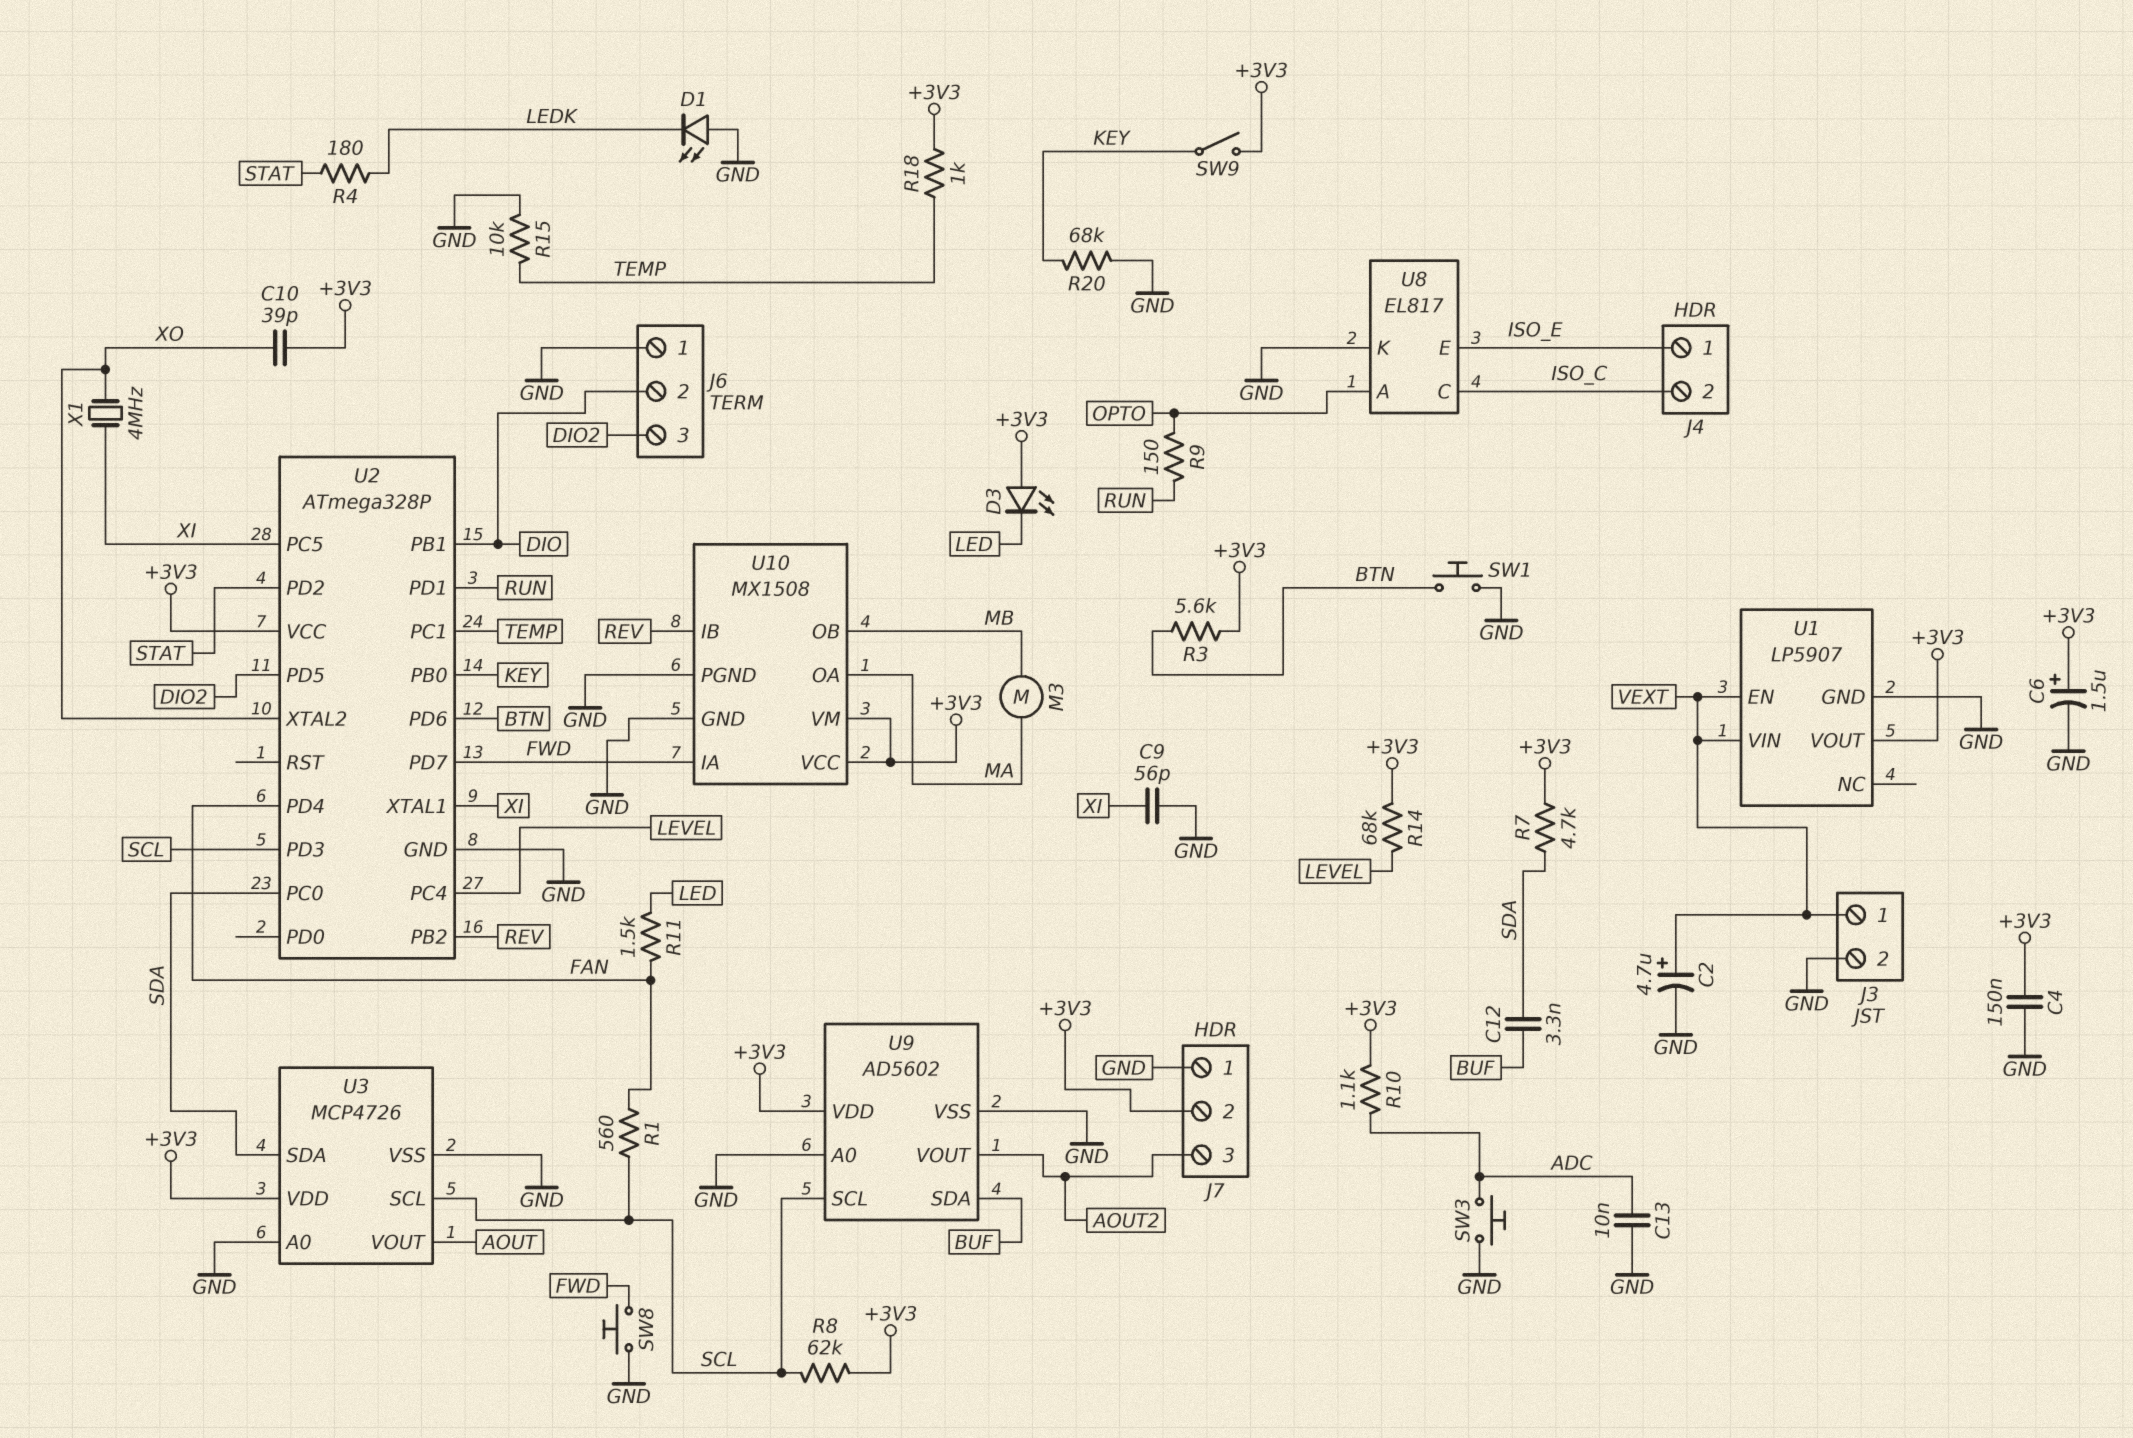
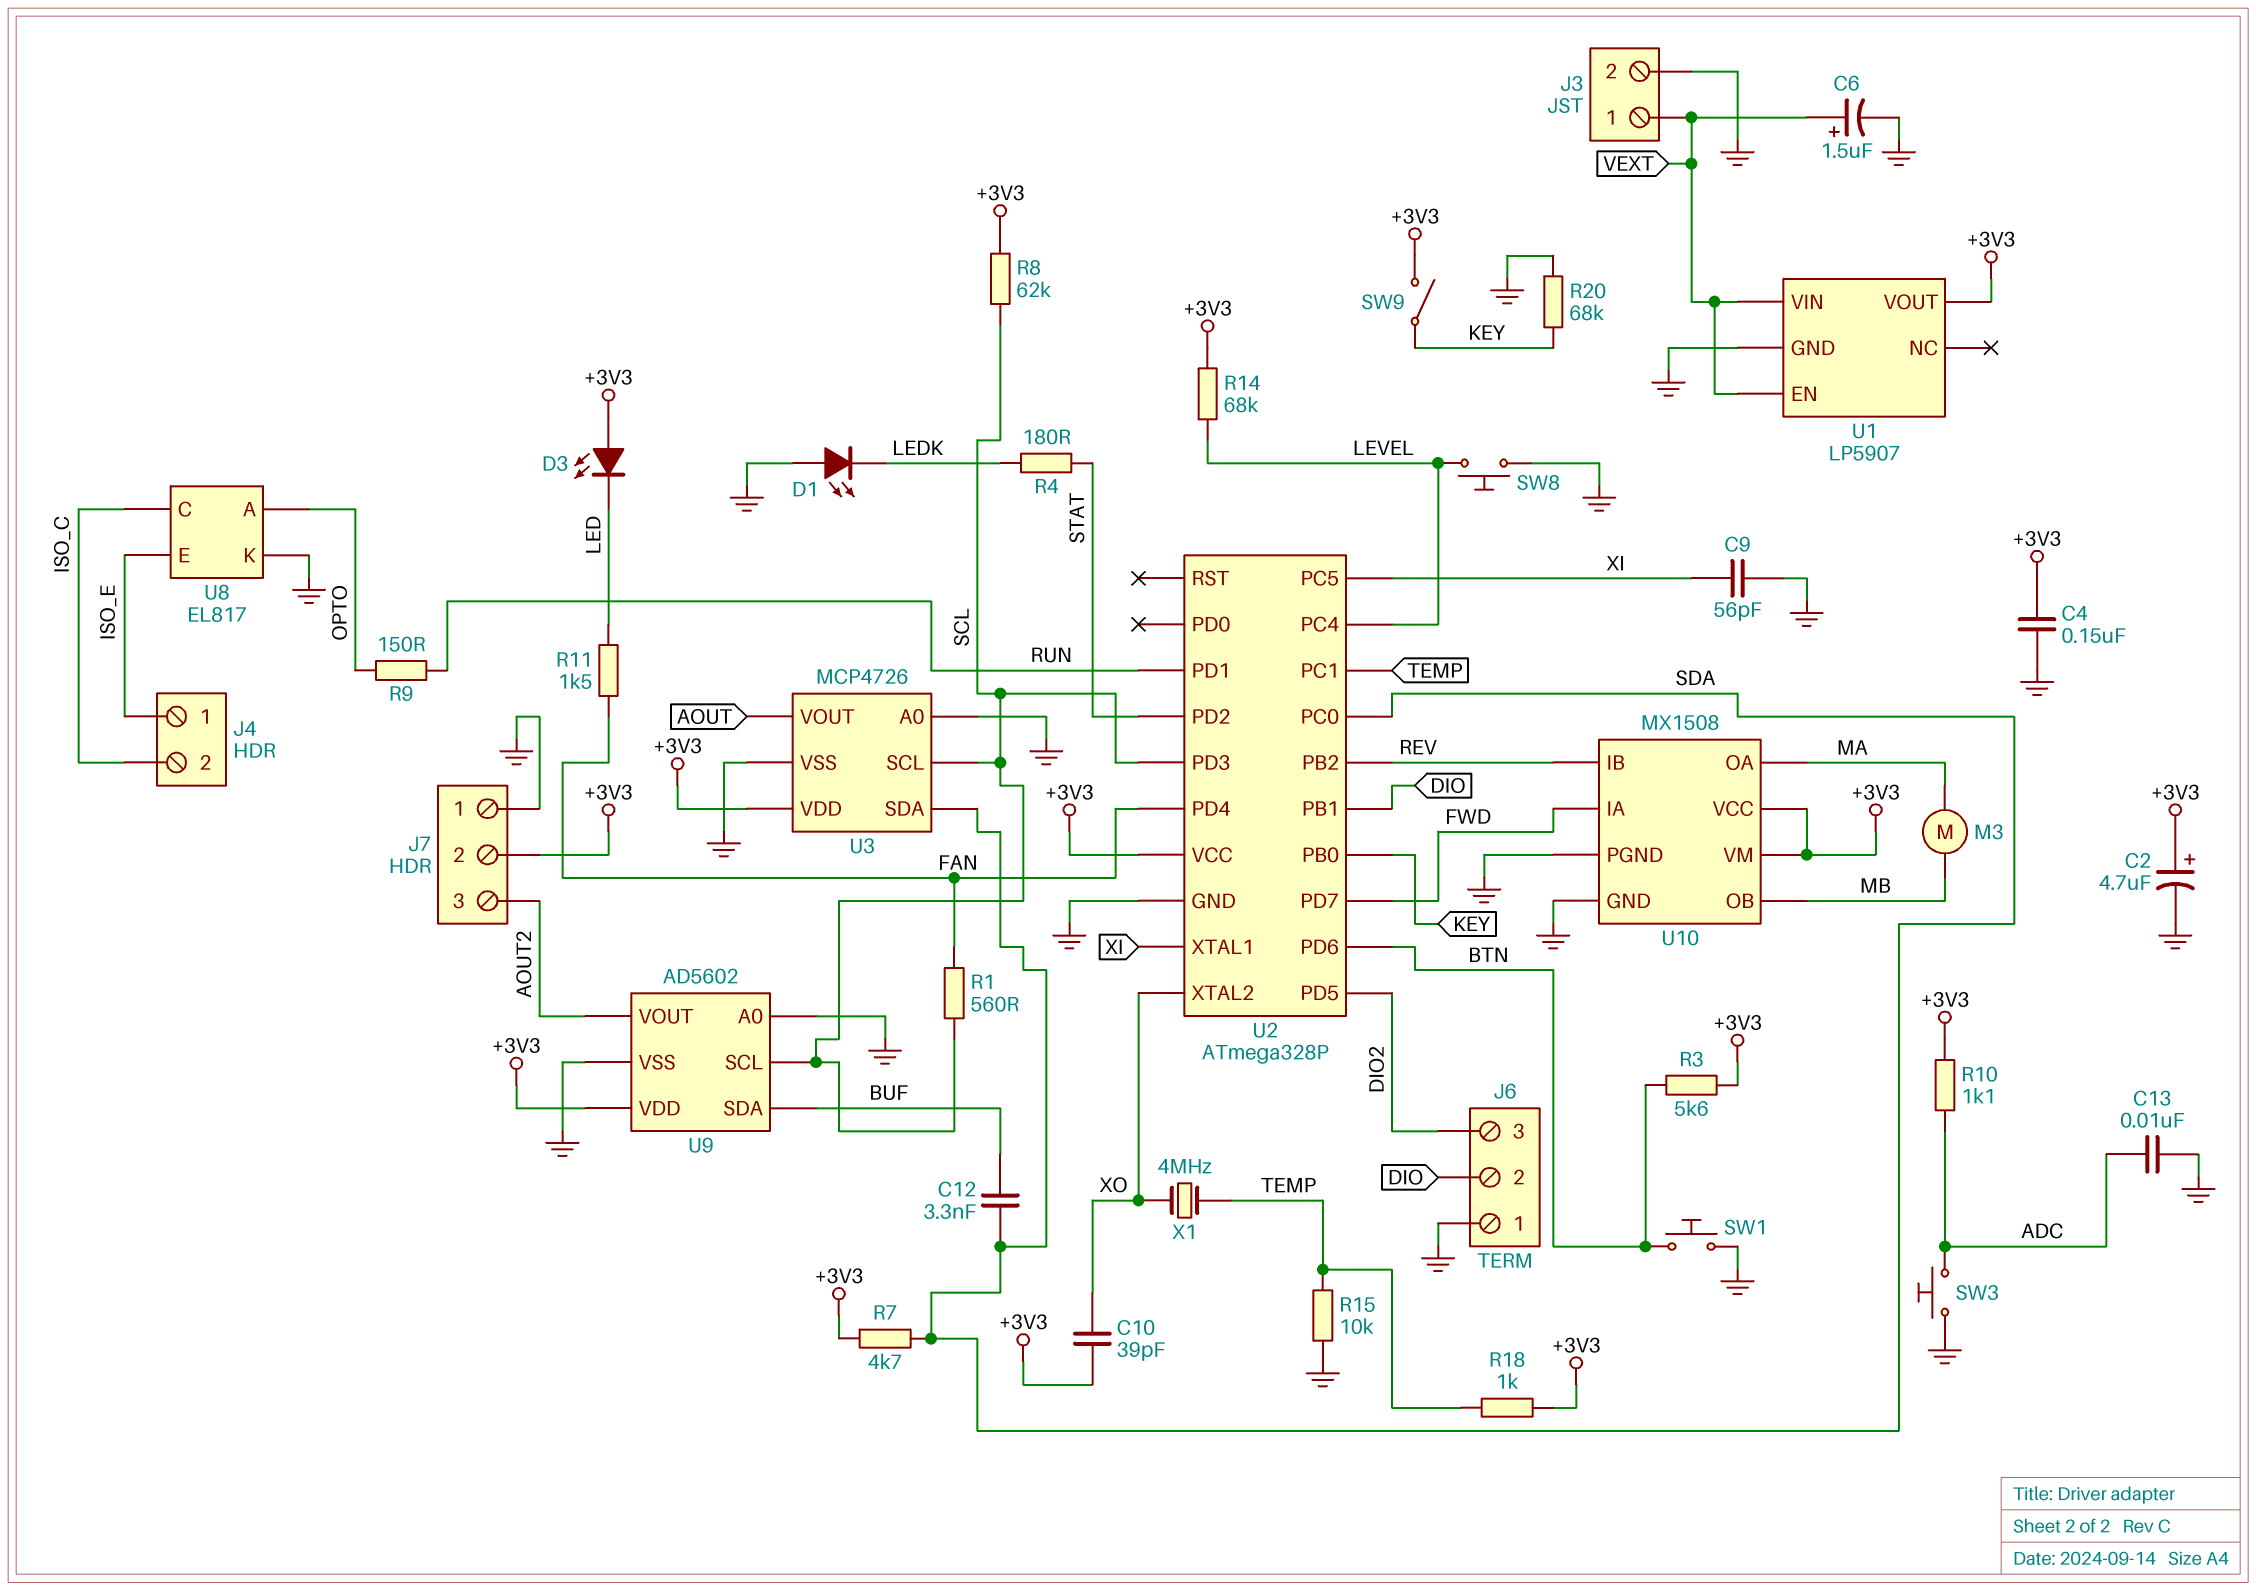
C2: 4.7uF (plus VEXT, minus GND) -> 4.7uF (plus +3V3, minus GND)
C6: 1.5uF (plus +3V3, minus GND) -> 1.5uF (plus VEXT, minus GND)
SW8: button (FWD, GND) -> button (GND, LEVEL)
X1: 4MHz (XI, XO) -> 4MHz (TEMP, XO)

